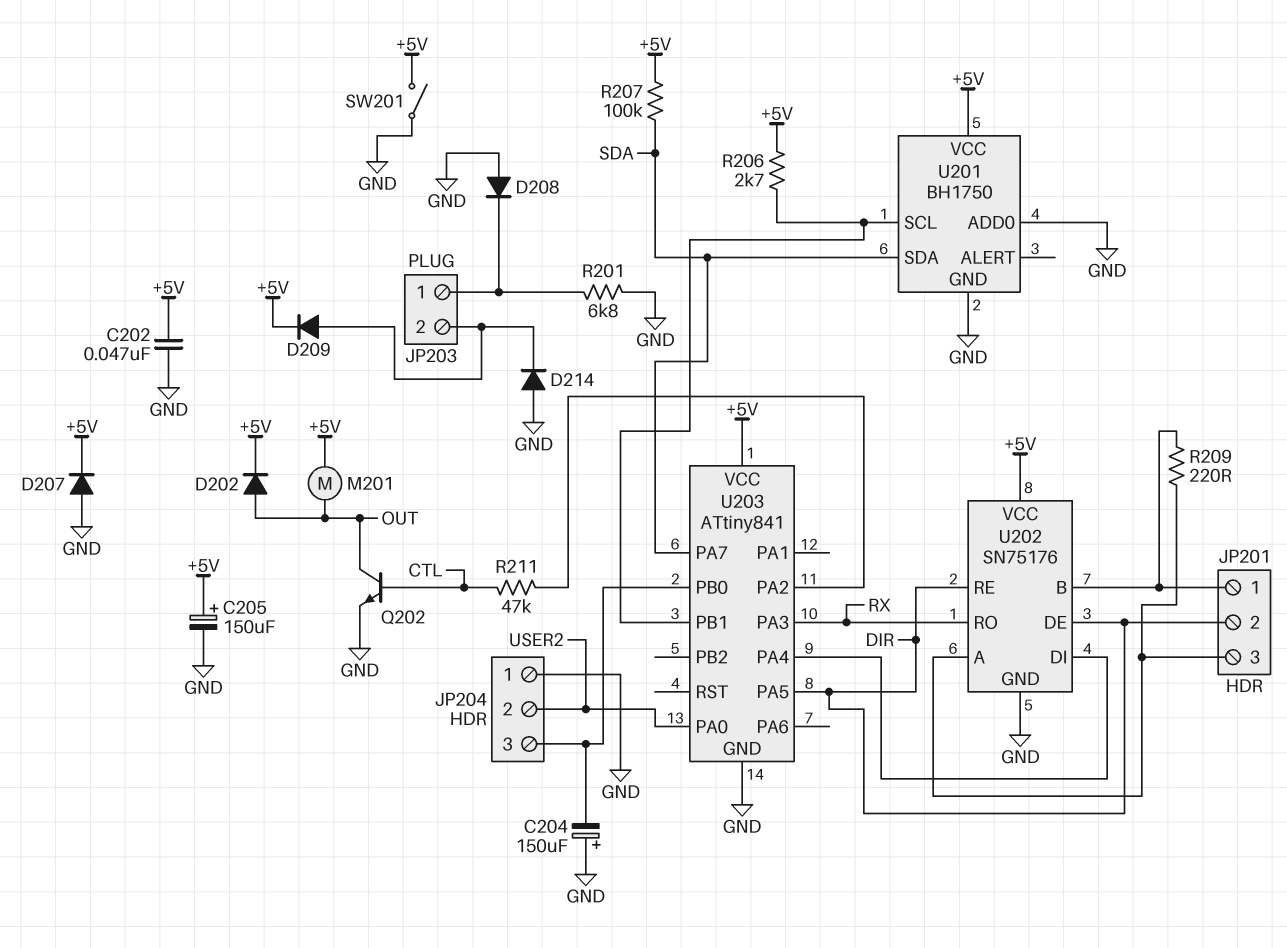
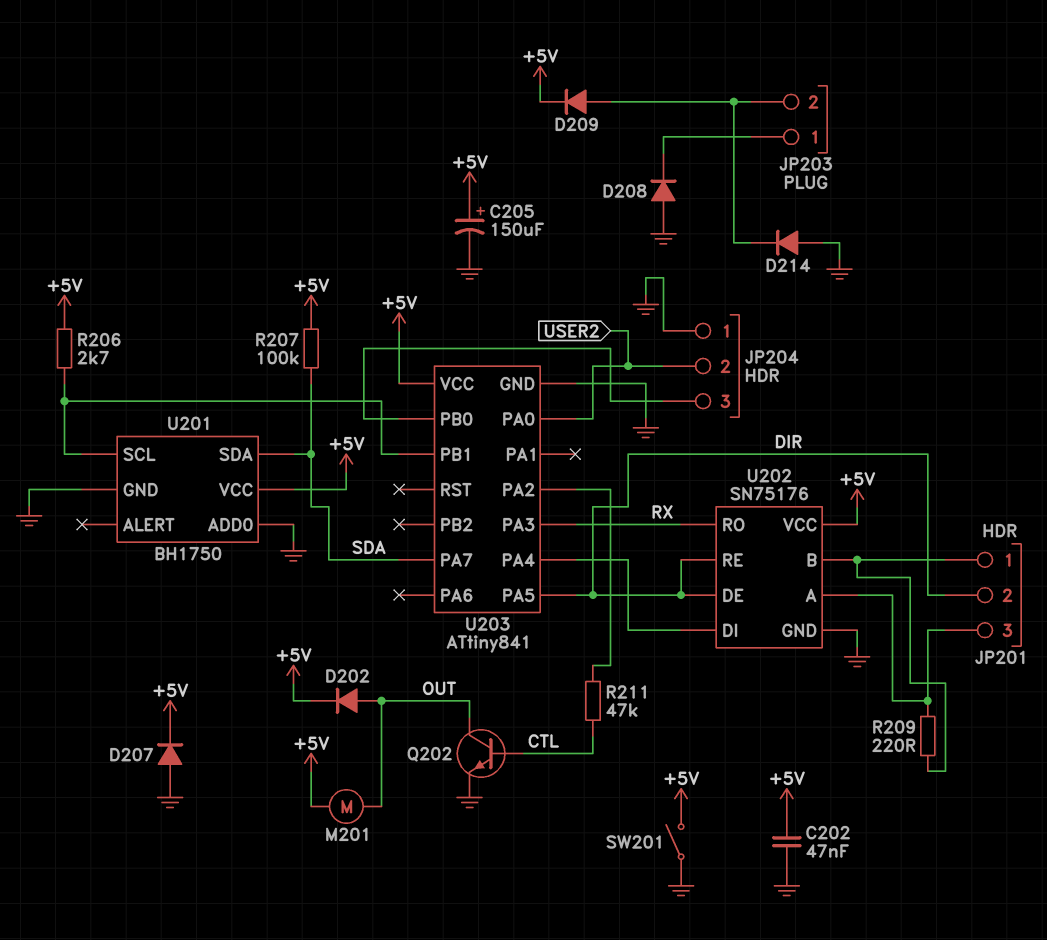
C204: 150uF (plus GND, minus JP204/3) -> none
R201: 6.8k (GND, JP203/1) -> none

